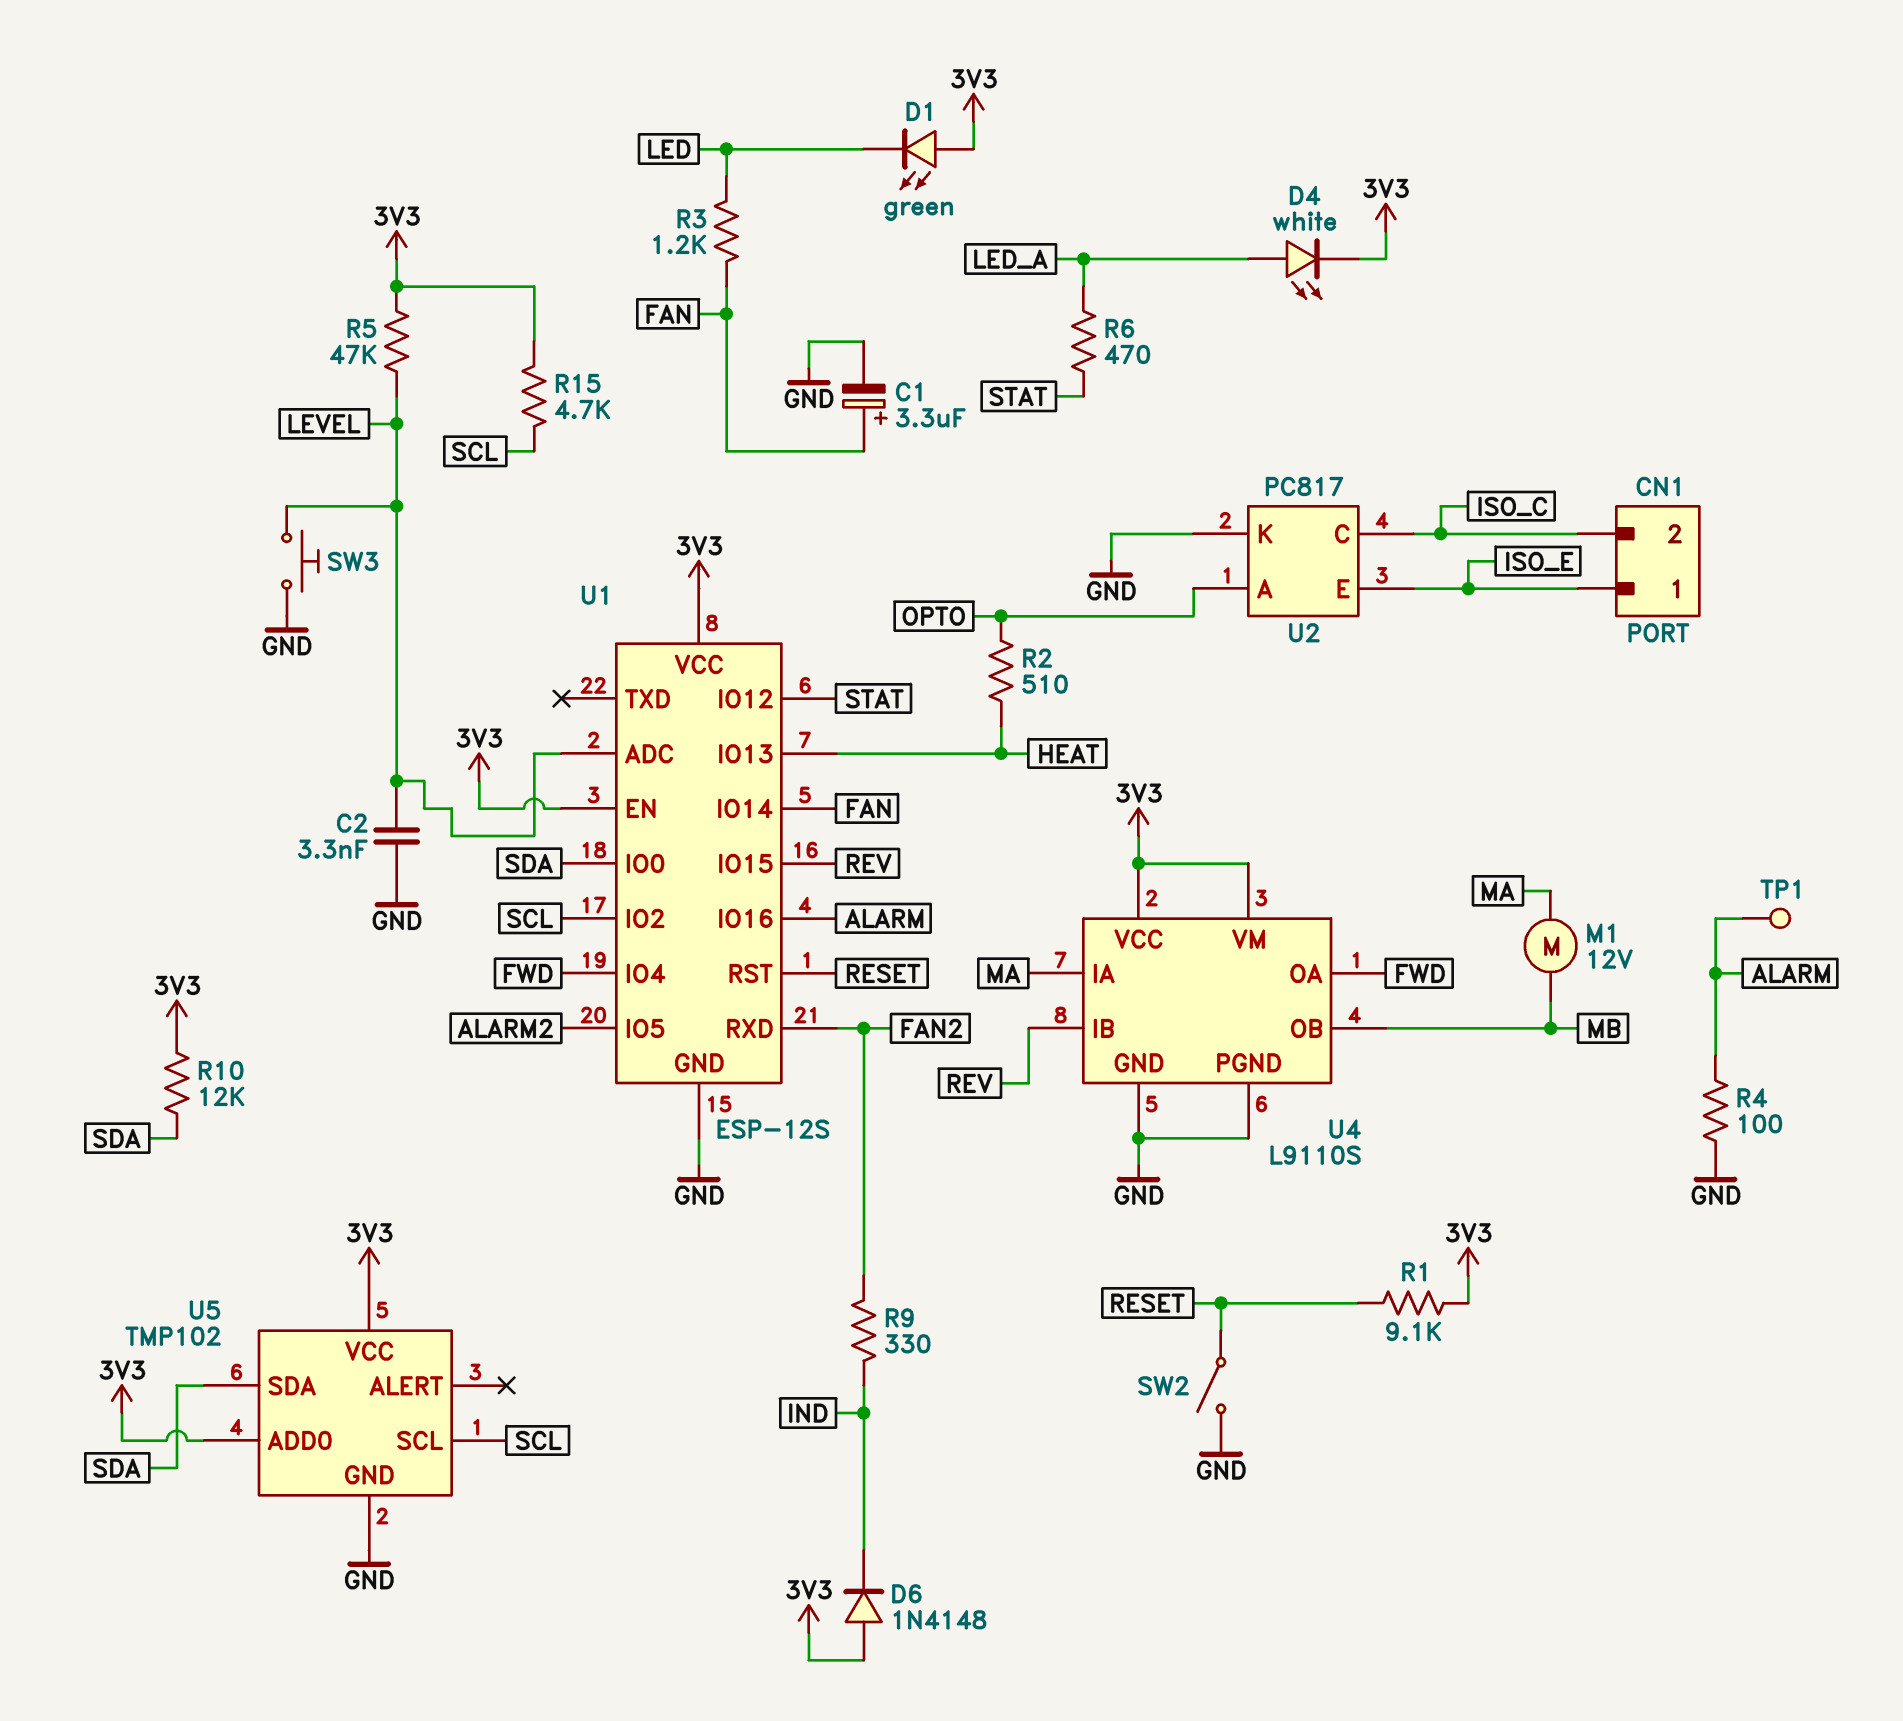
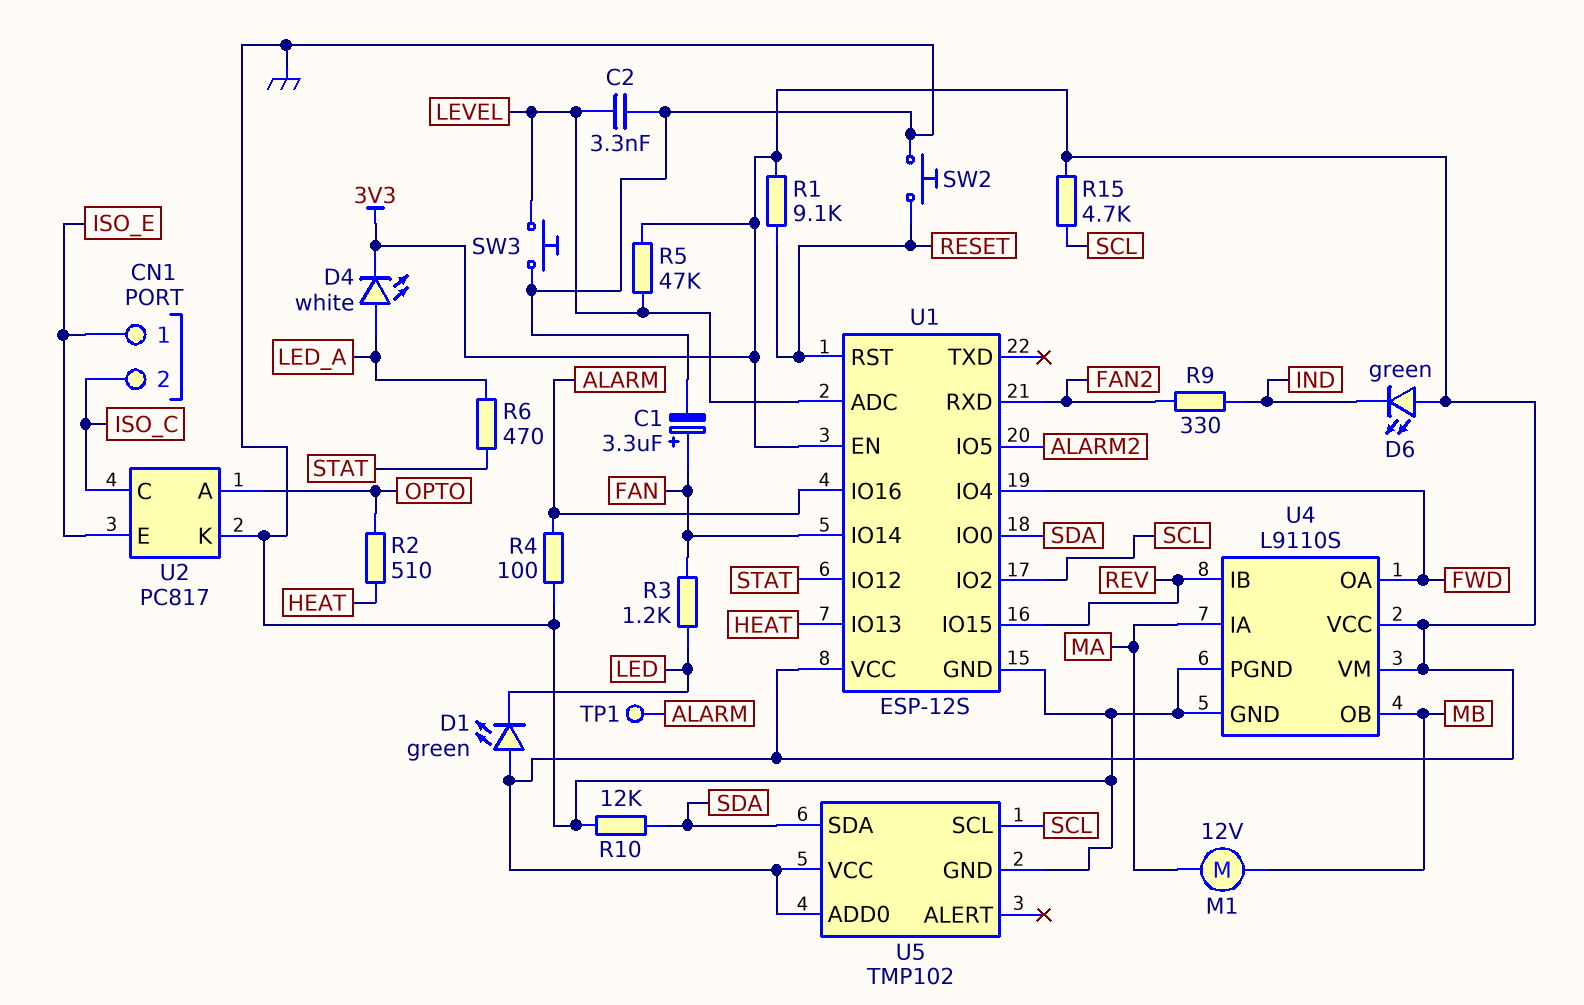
D6: diode 1N4148 (A 3V3, K IND) -> LED green (A 3V3, K IND)
R10: 12k (3V3, SDA) -> 12k (GND, SDA)
SW2: switch (GND, RESET) -> button (GND, RESET)

